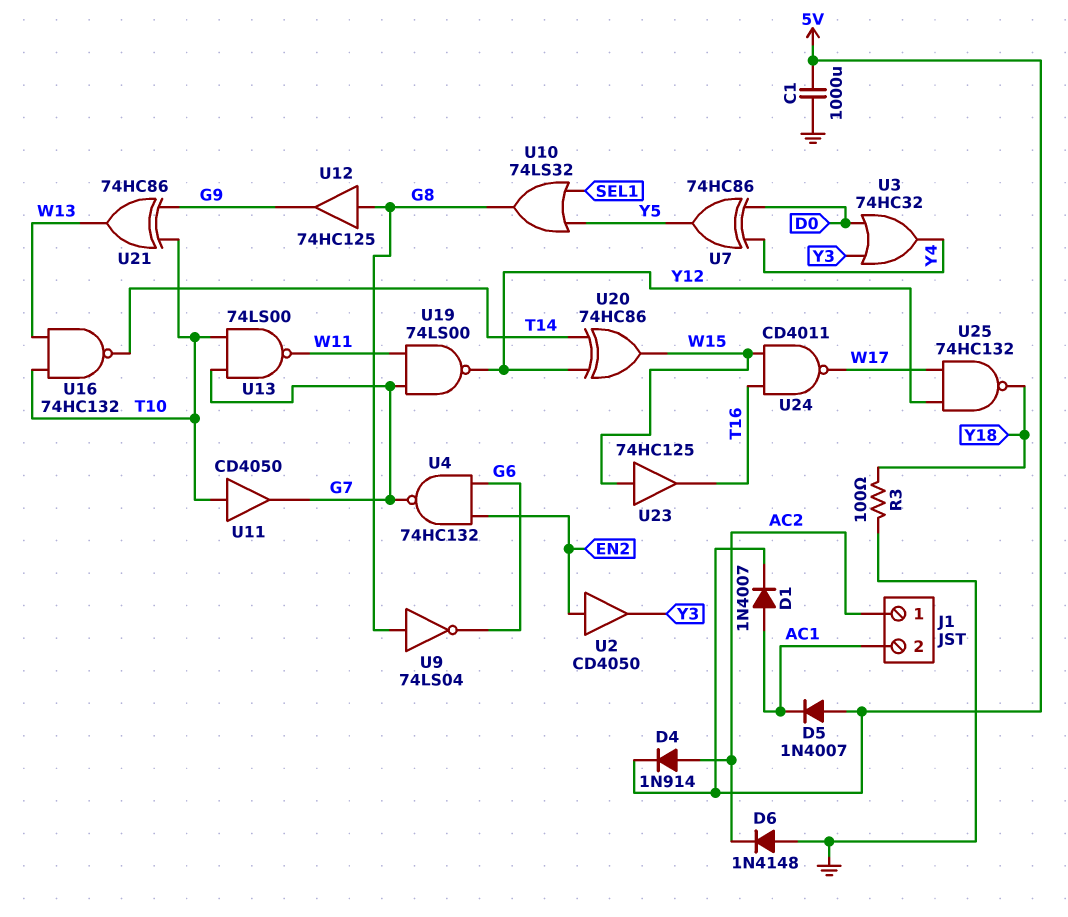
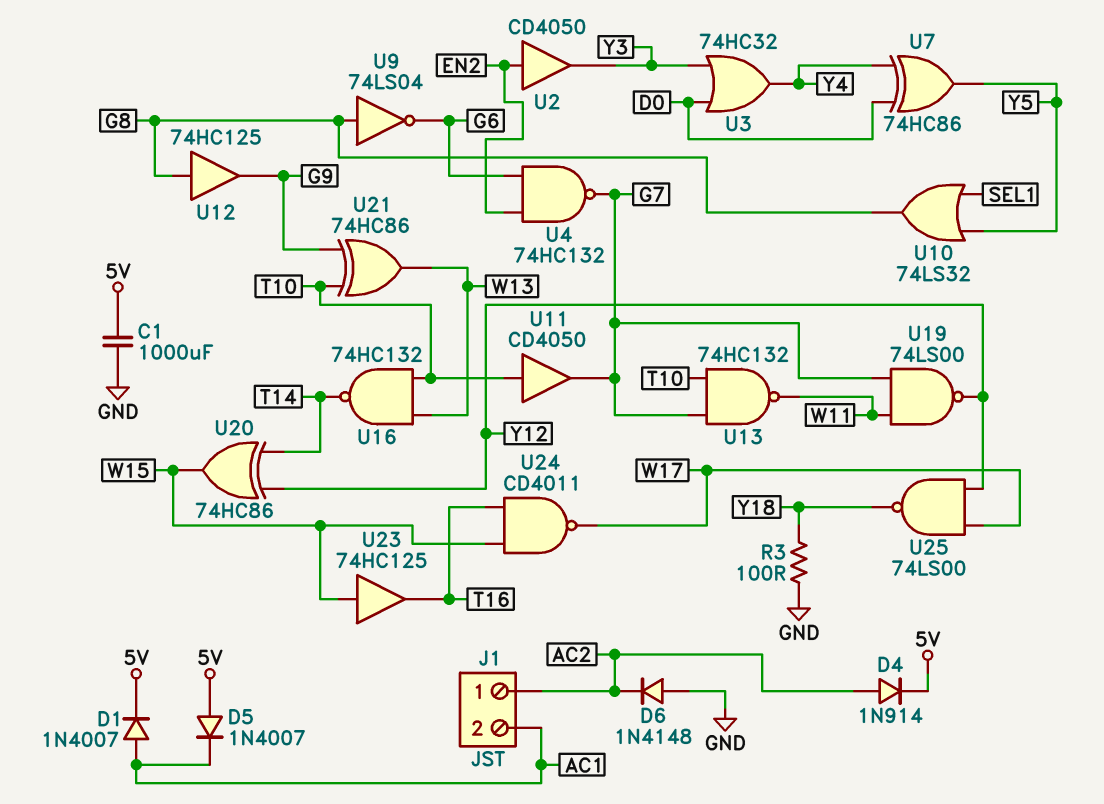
U13: NAND 74LS00 (in G7, in T10, out W11) -> NAND 74HC132 (in G7, in T10, out W11)
U25: NAND 74HC132 (in W17, in Y12, out Y18) -> NAND 74LS00 (in W17, in Y12, out Y18)

